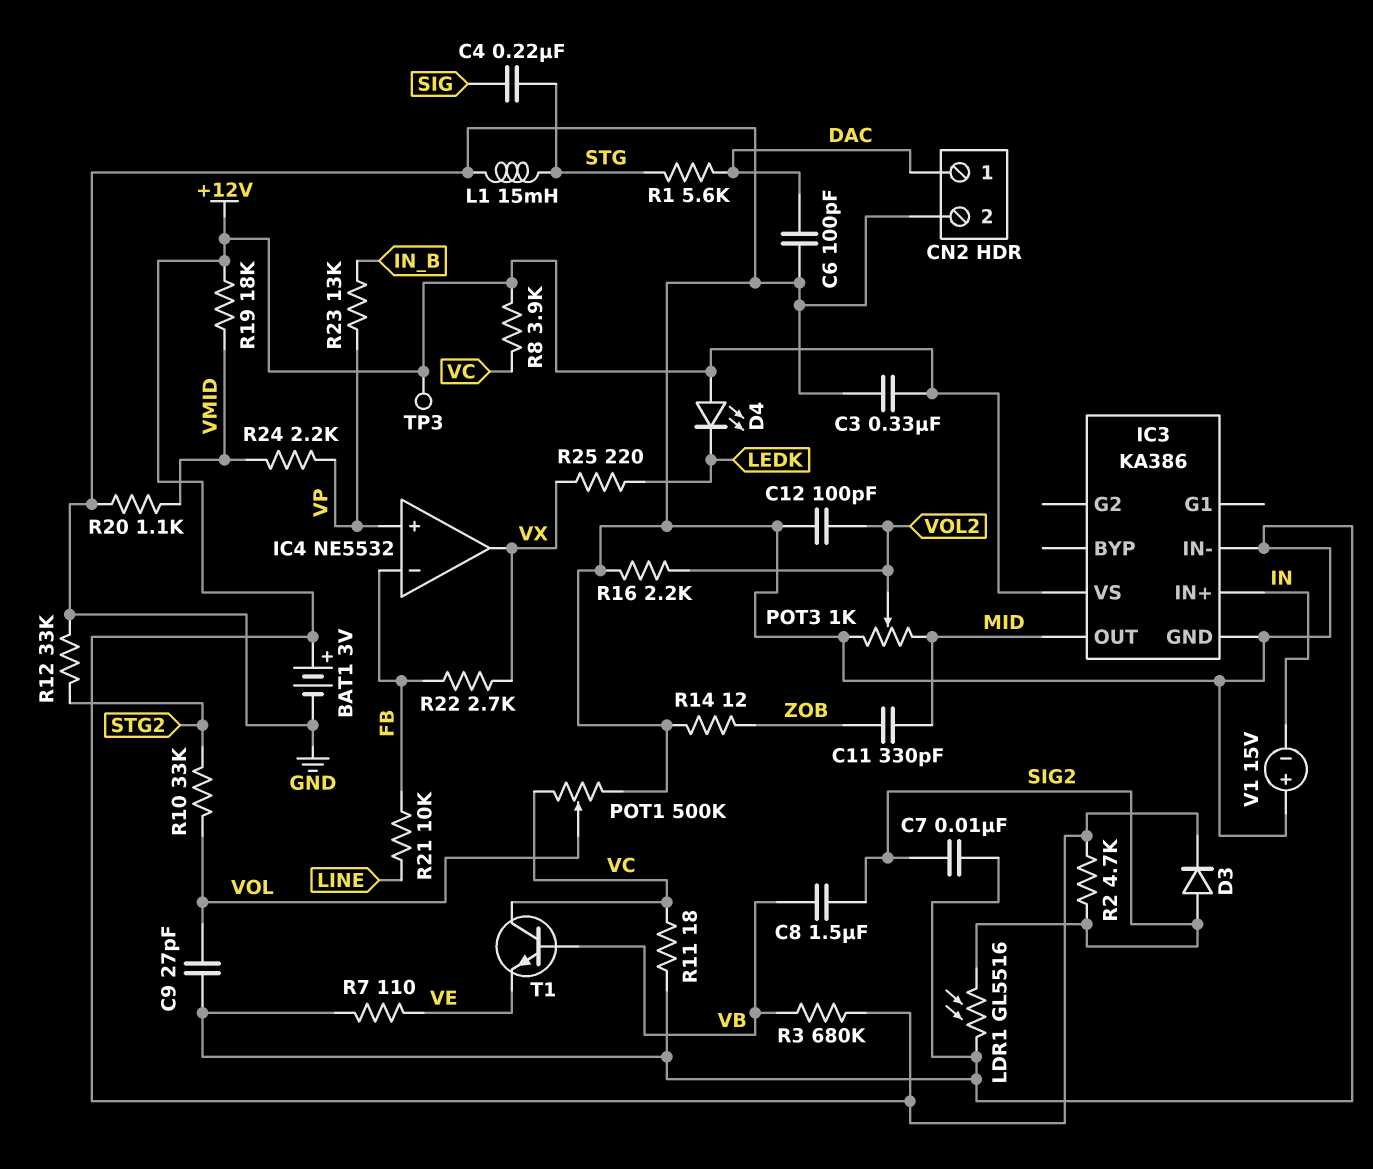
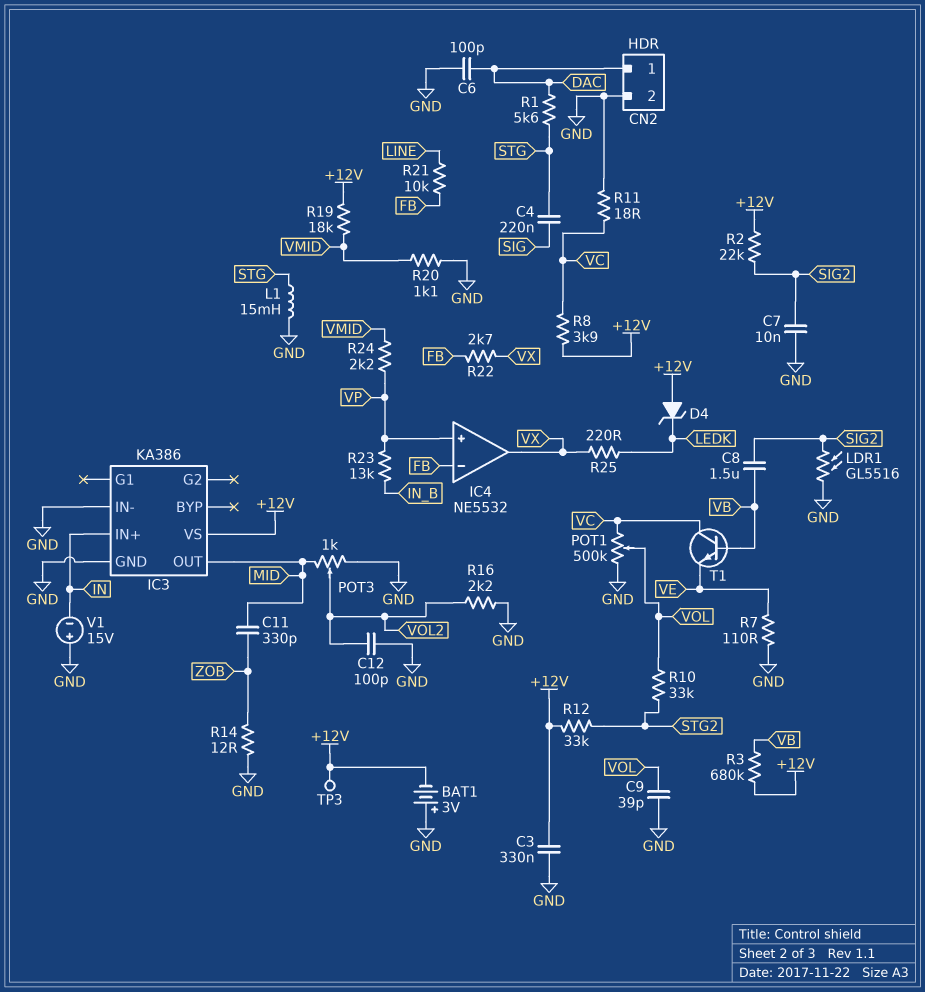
BAT1: 3V (plus +12V, minus GND) -> 3V (plus GND, minus +12V)
C9: 27pF (GND, VOL) -> 39pF (GND, VOL)
D3: diode (A SIG2, K +12V) -> none
D4: LED (A +12V, K LEDK) -> zener (A +12V, K LEDK)
R2: 4.7k (+12V, SIG2) -> 22k (+12V, SIG2)
R12: 33k (GND, STG2) -> 33k (+12V, STG2)

